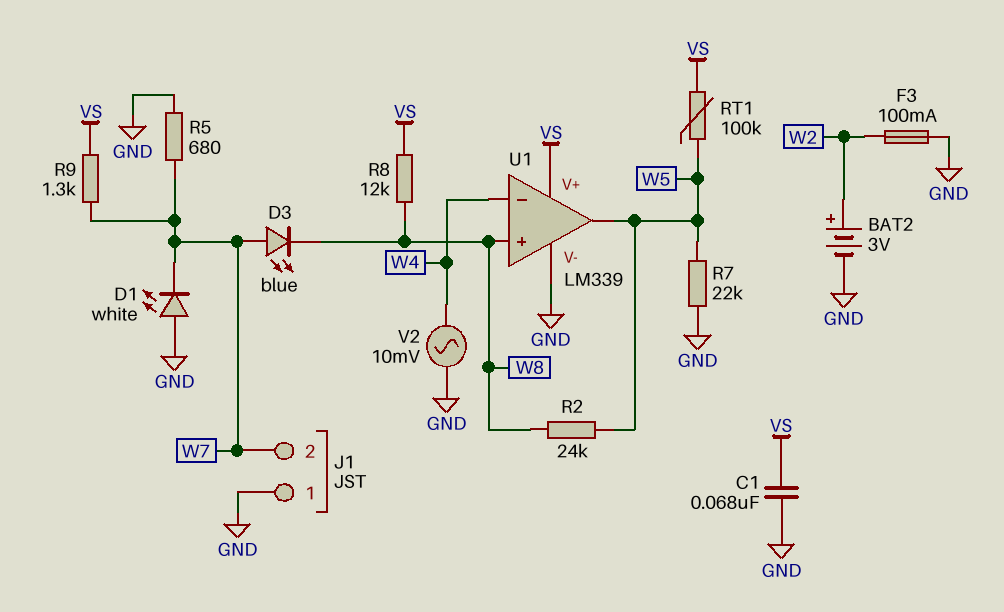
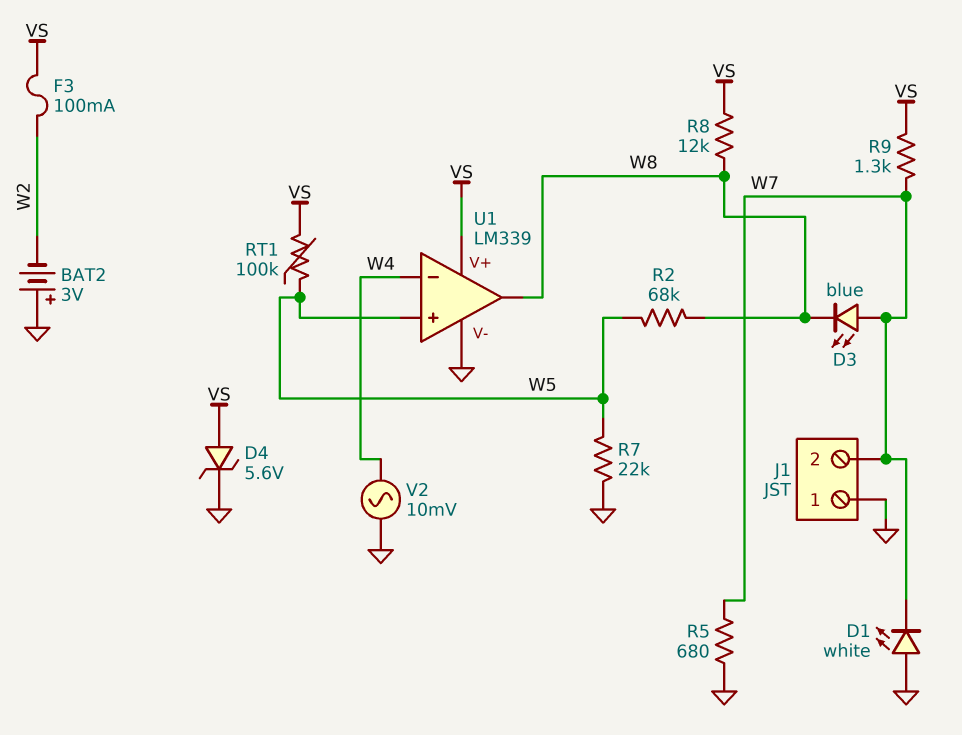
BAT2: 3V (plus W2, minus GND) -> 3V (plus GND, minus W2)
C1: 68nF (GND, VS) -> none
D4: none -> zener 5.6V (A VS, K GND)
F3: 100mA (GND, W2) -> 100mA (VS, W2)
R2: 24k (W5, W8) -> 68k (W5, W8)
U1 pin in+: W8 -> W5
U1 pin out: W5 -> W8

